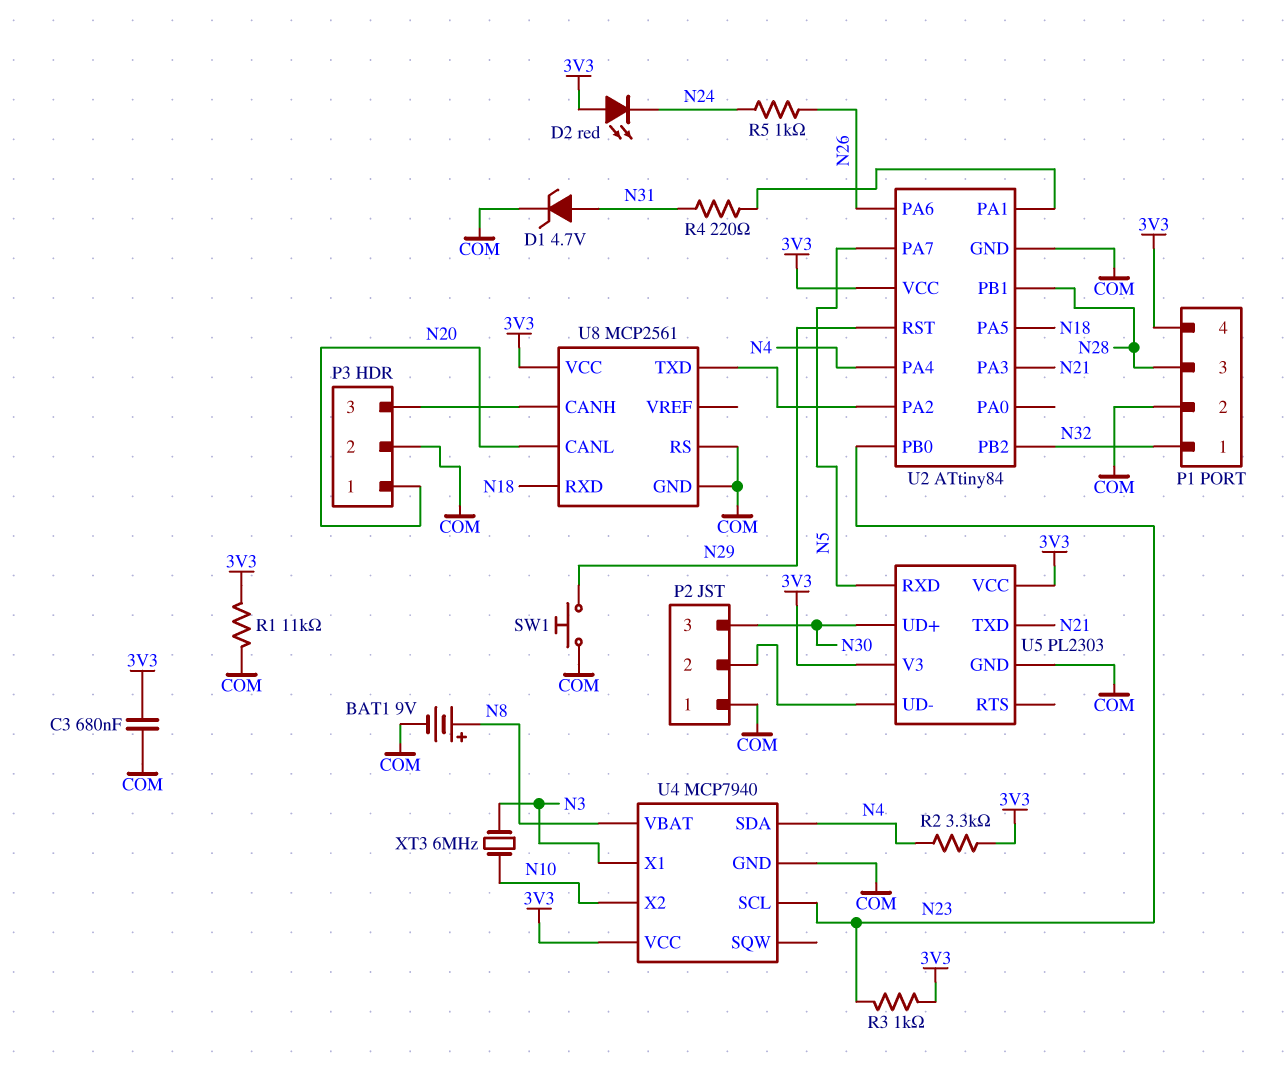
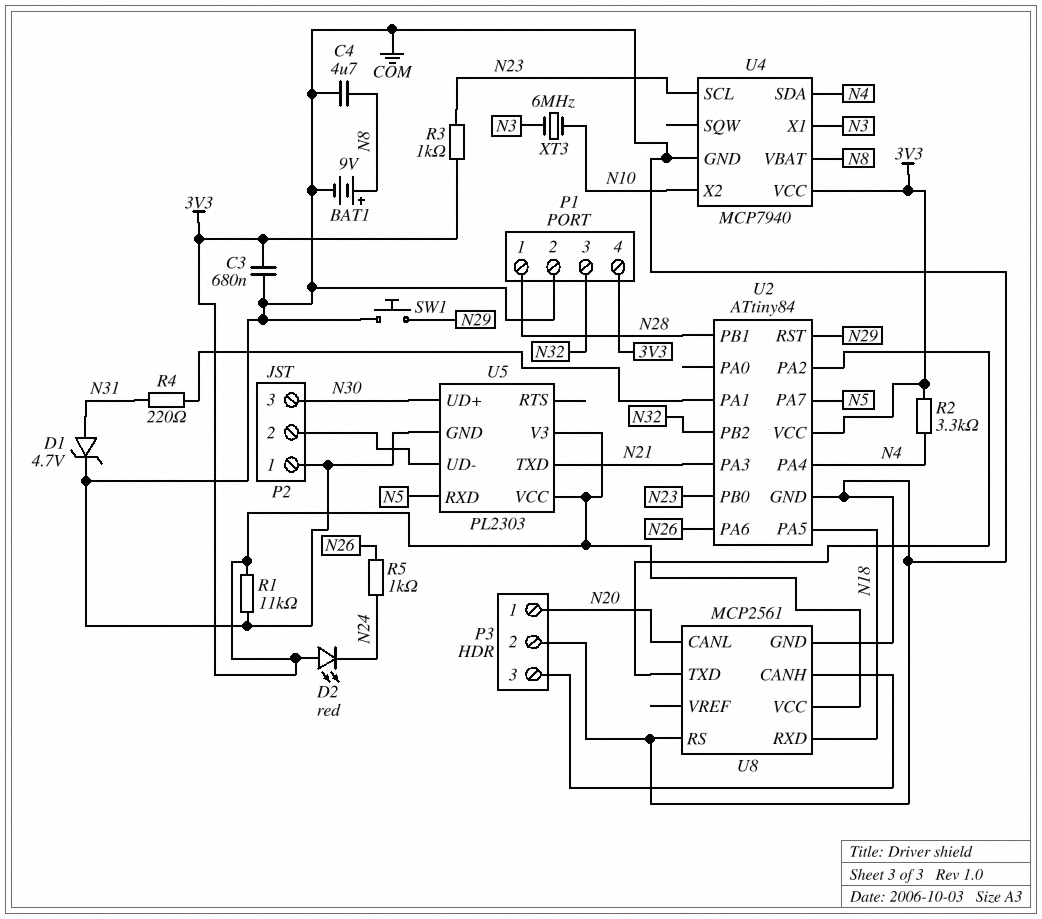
C4: none -> 4.7uF (COM, N8)
P1 pin 1: N32 -> N28
P1 pin 3: N28 -> N32

